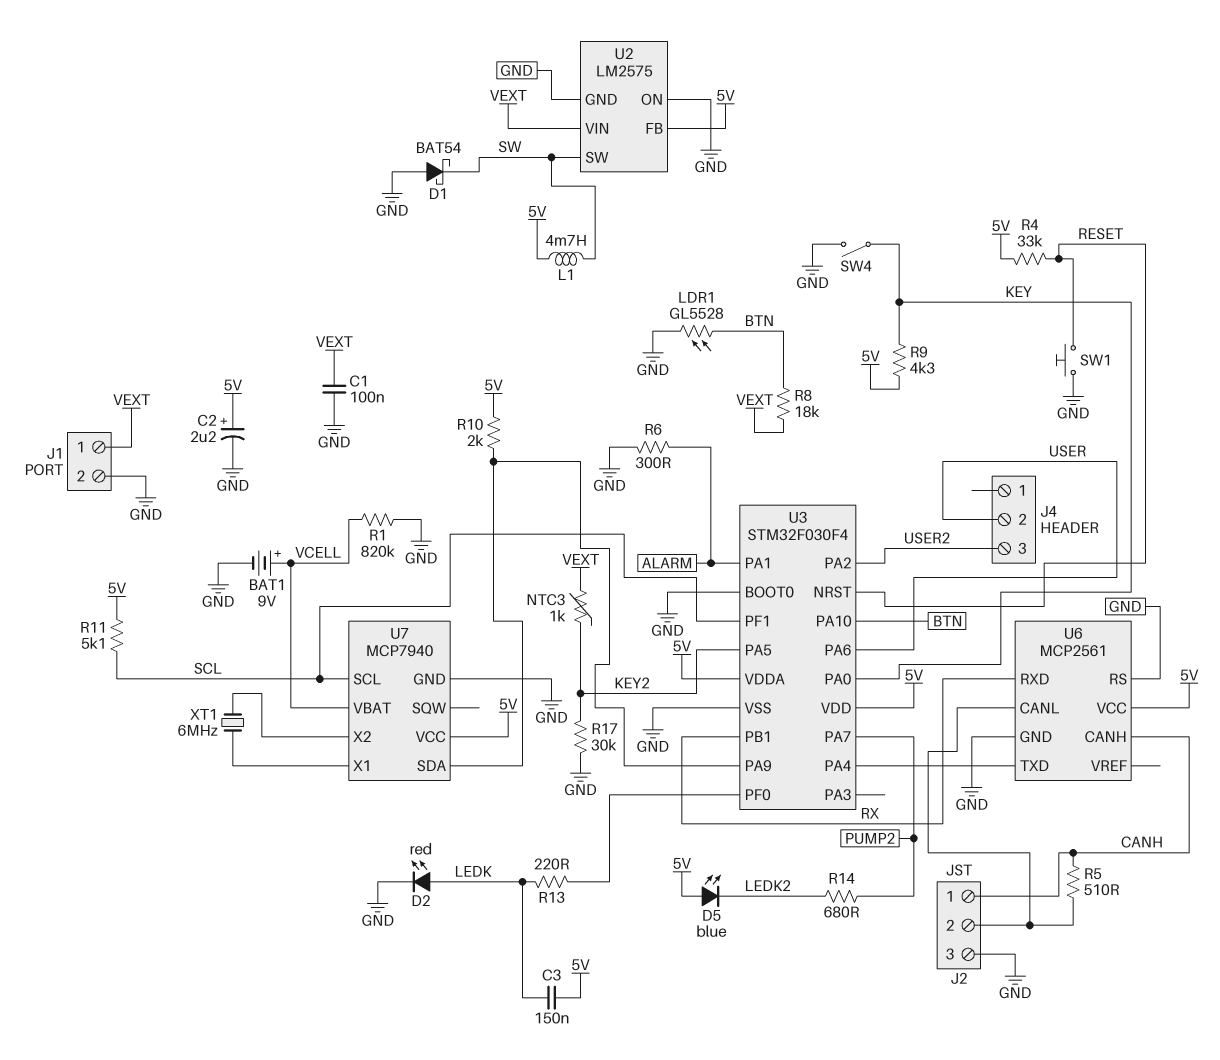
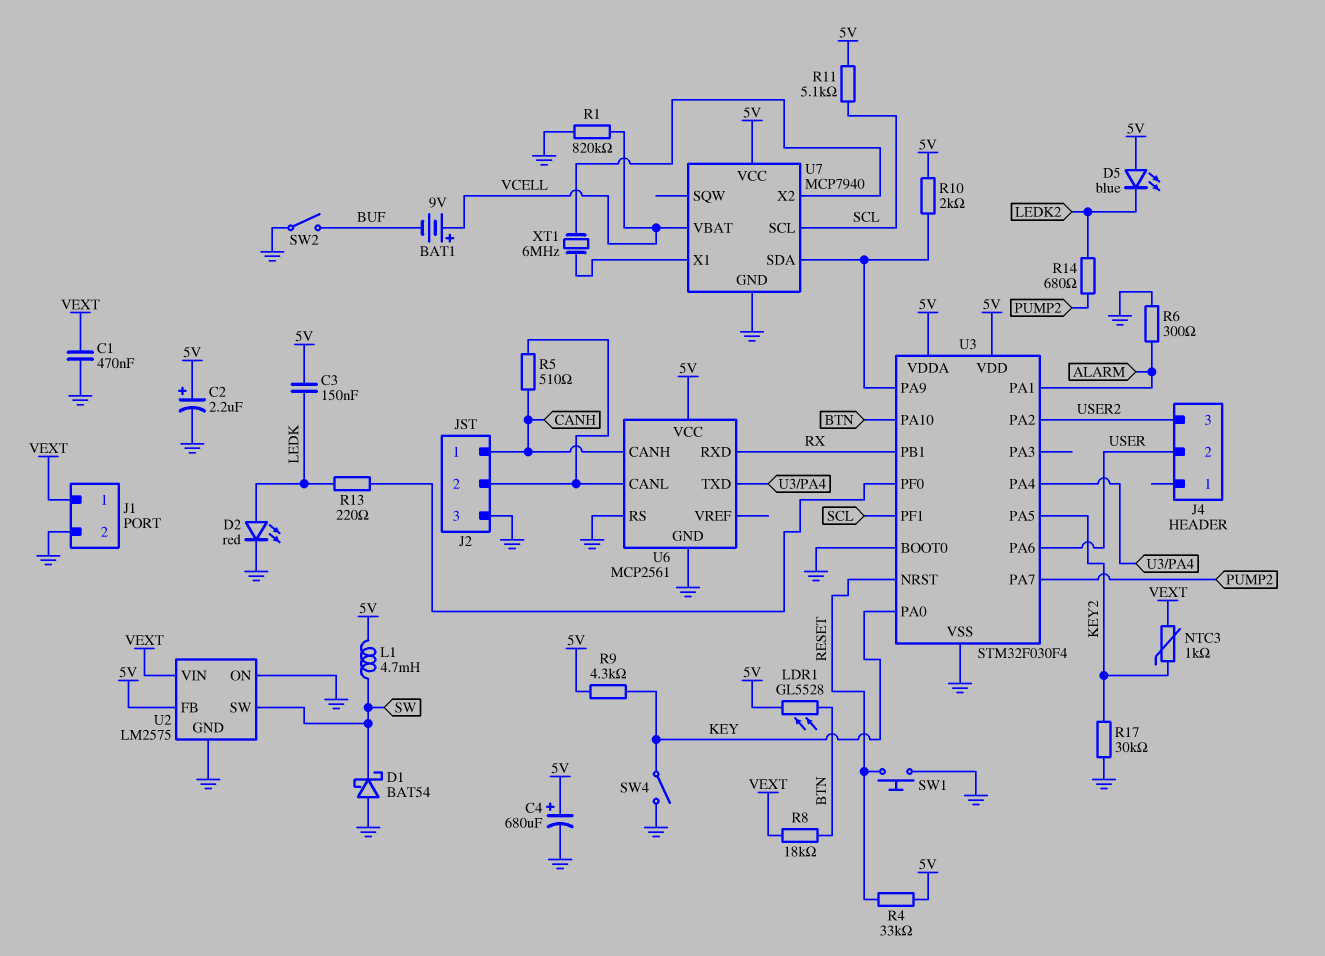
BAT1: 9V (plus VCELL, minus GND) -> 9V (plus VCELL, minus BUF)
C1: 100nF (GND, VEXT) -> 470nF (GND, VEXT)
C4: none -> 680uF (plus 5V, minus GND)
LDR1: GL5528 (BTN, GND) -> GL5528 (5V, BTN)
SW2: none -> switch (BUF, GND)

